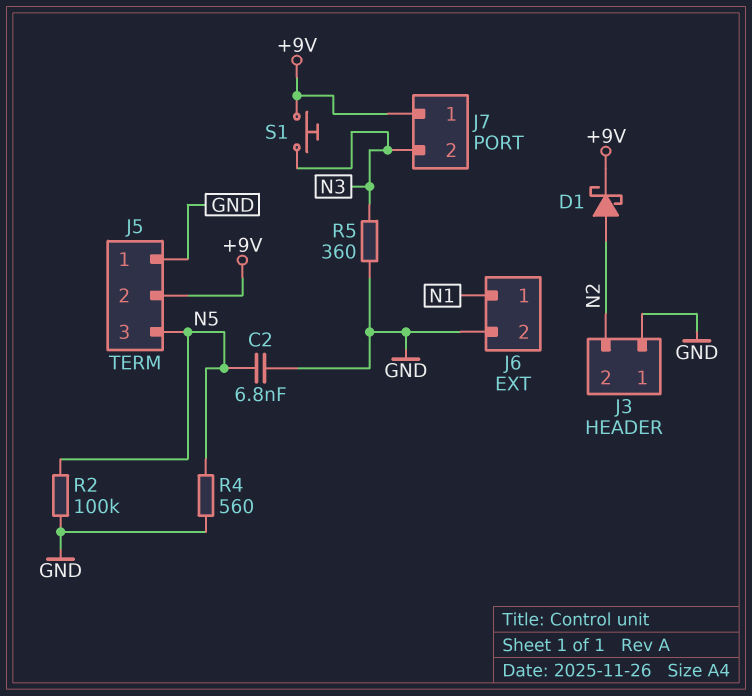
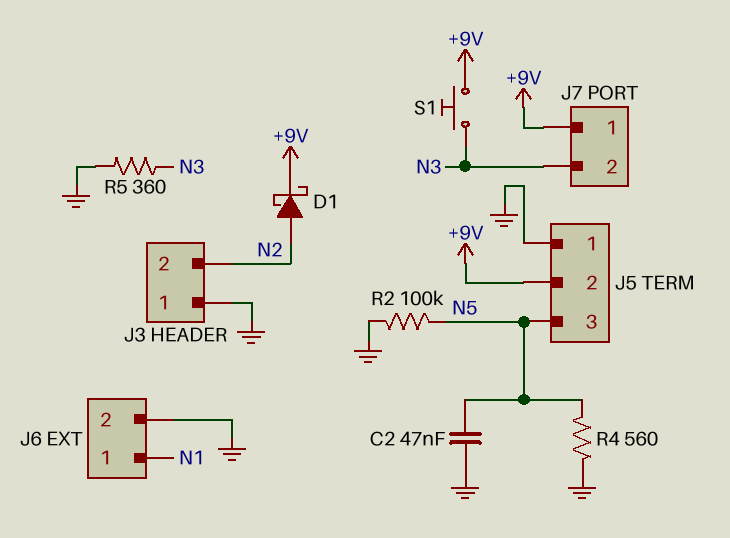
C2: 6.8nF (GND, N5) -> 47nF (GND, N5)

